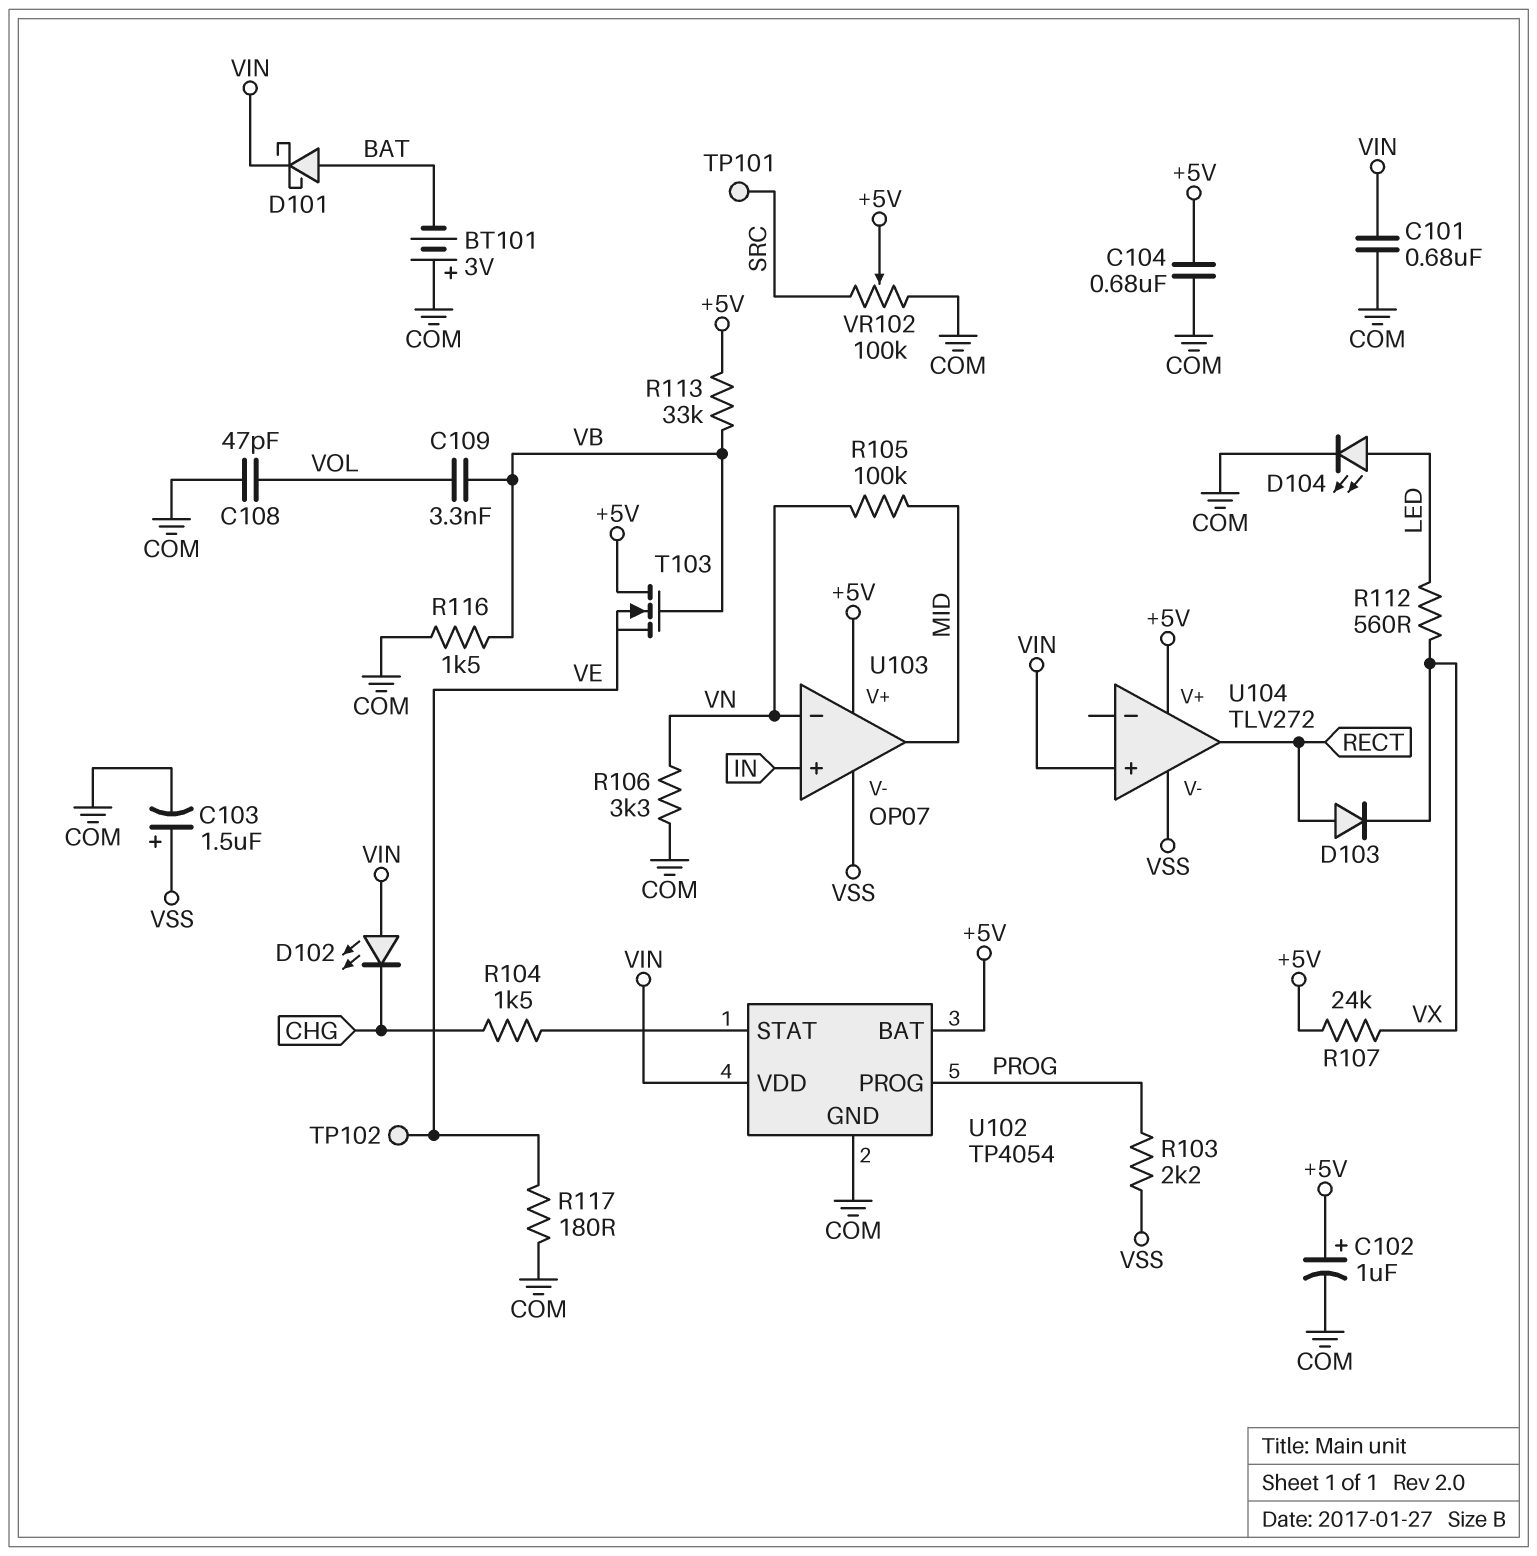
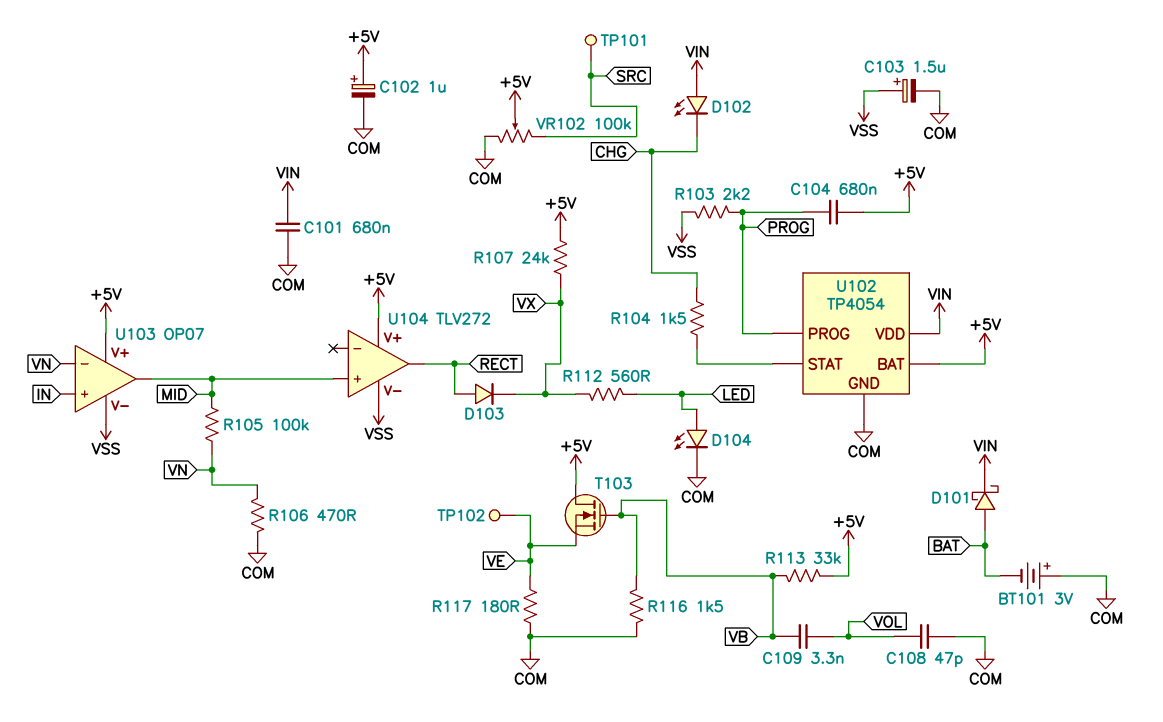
C104: 680nF (+5V, COM) -> 680nF (+5V, PROG)
R106: 3.3k (COM, VN) -> 470 (COM, VN)
U104 pin in+: VIN -> MID

